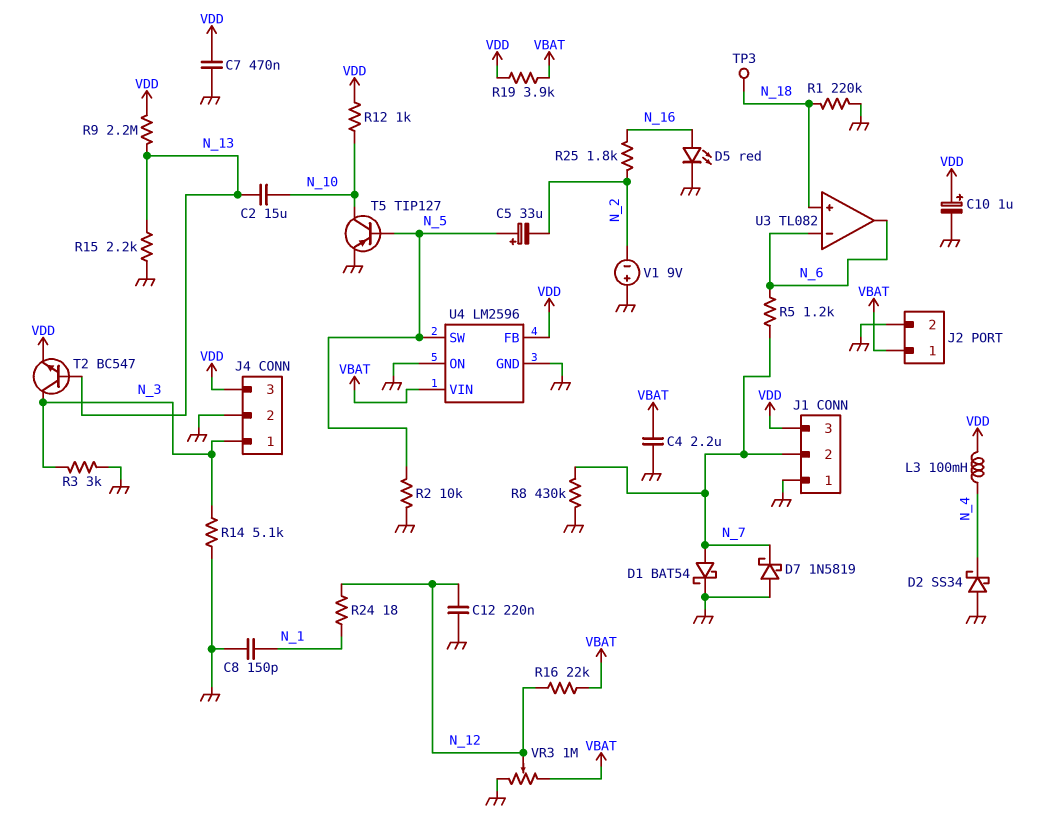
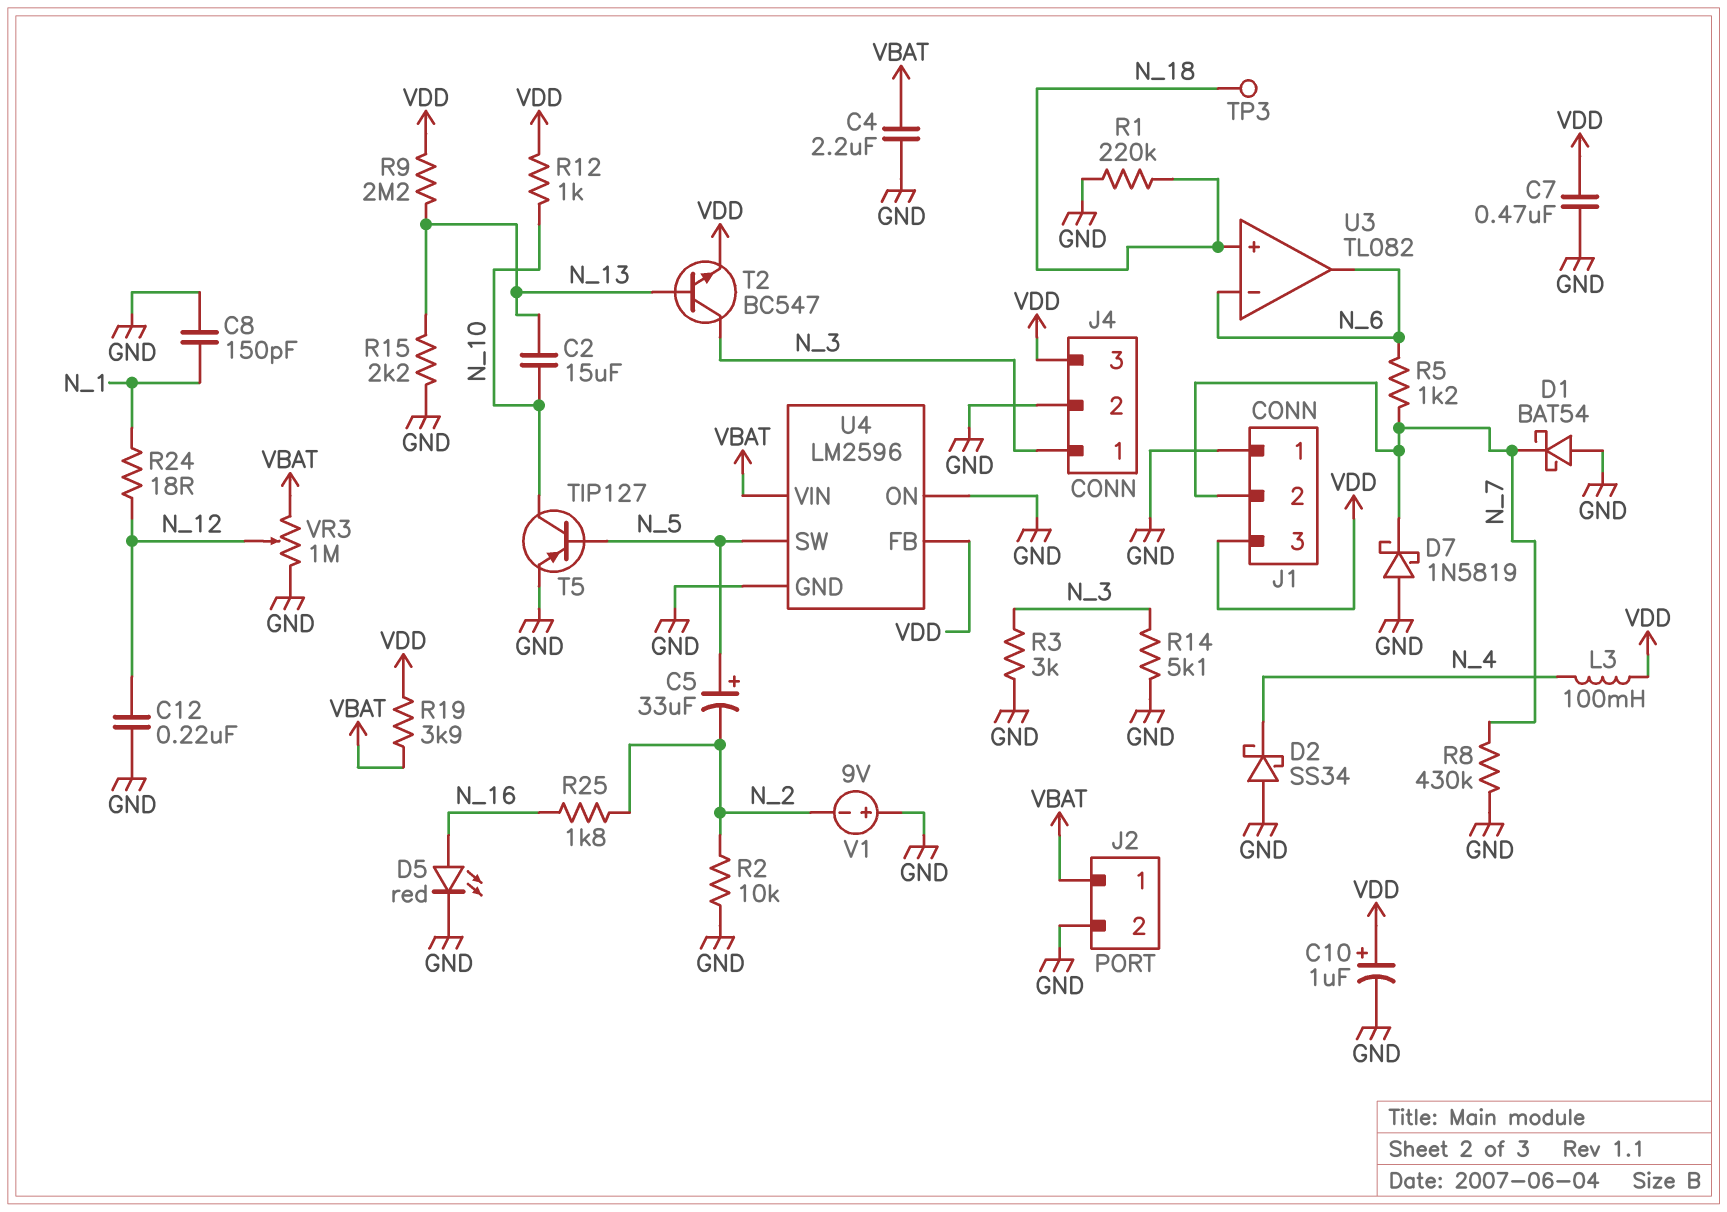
D1: schottky BAT54 (A N_7, K GND) -> schottky BAT54 (A GND, K N_7)
R2: 10k (GND, N_5) -> 10k (GND, N_2)
R16: 22k (N_12, VBAT) -> none

